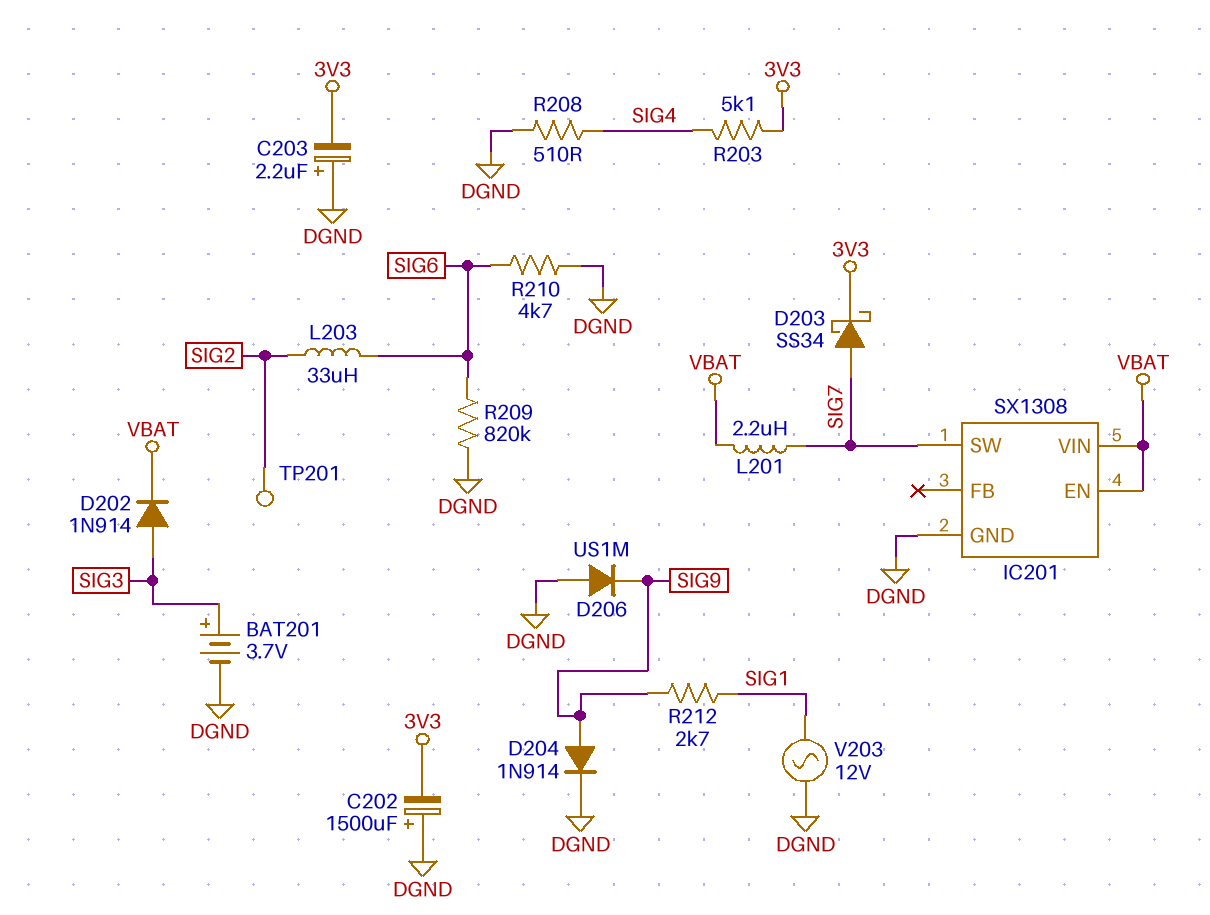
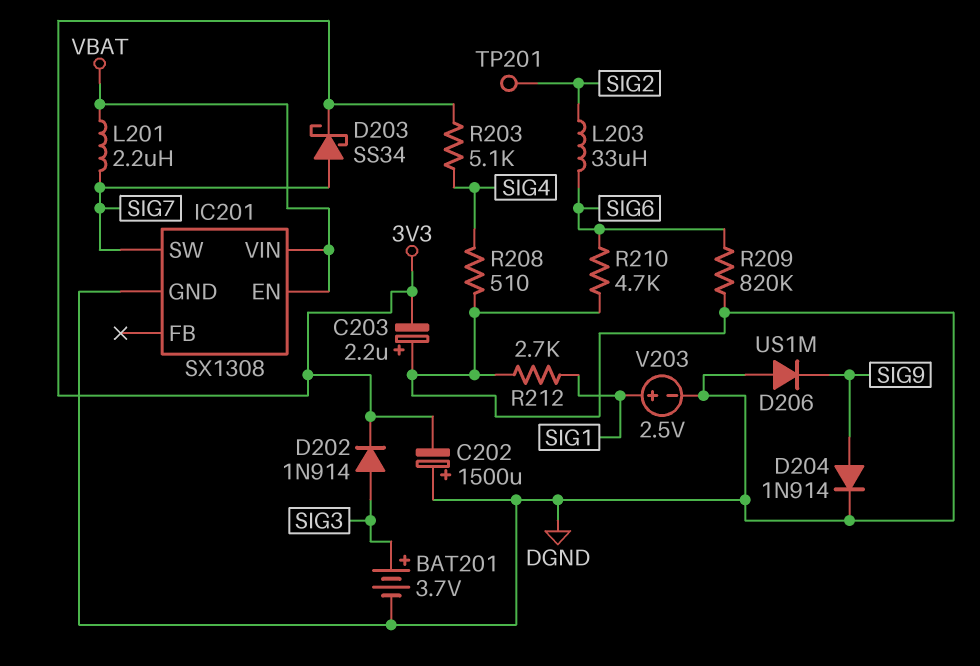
D202: diode 1N914 (A SIG3, K VBAT) -> diode 1N914 (A SIG3, K 3V3)
R212: 2.7k (SIG1, SIG9) -> 2.7k (DGND, SIG1)
V203: AC 12V (DGND, SIG1) -> 2.5V (plus SIG1, minus DGND)

